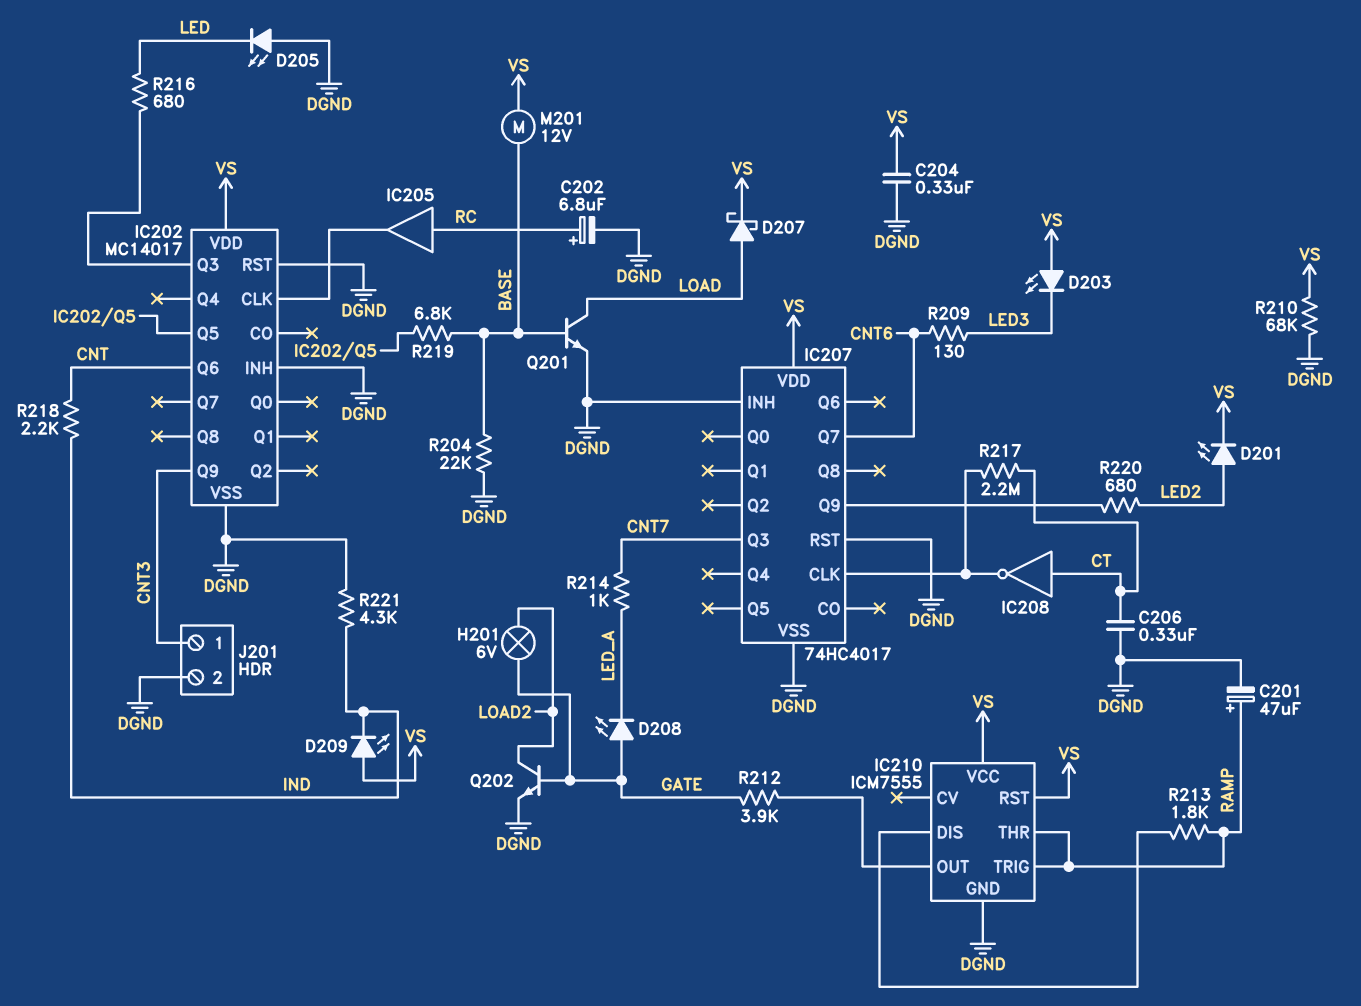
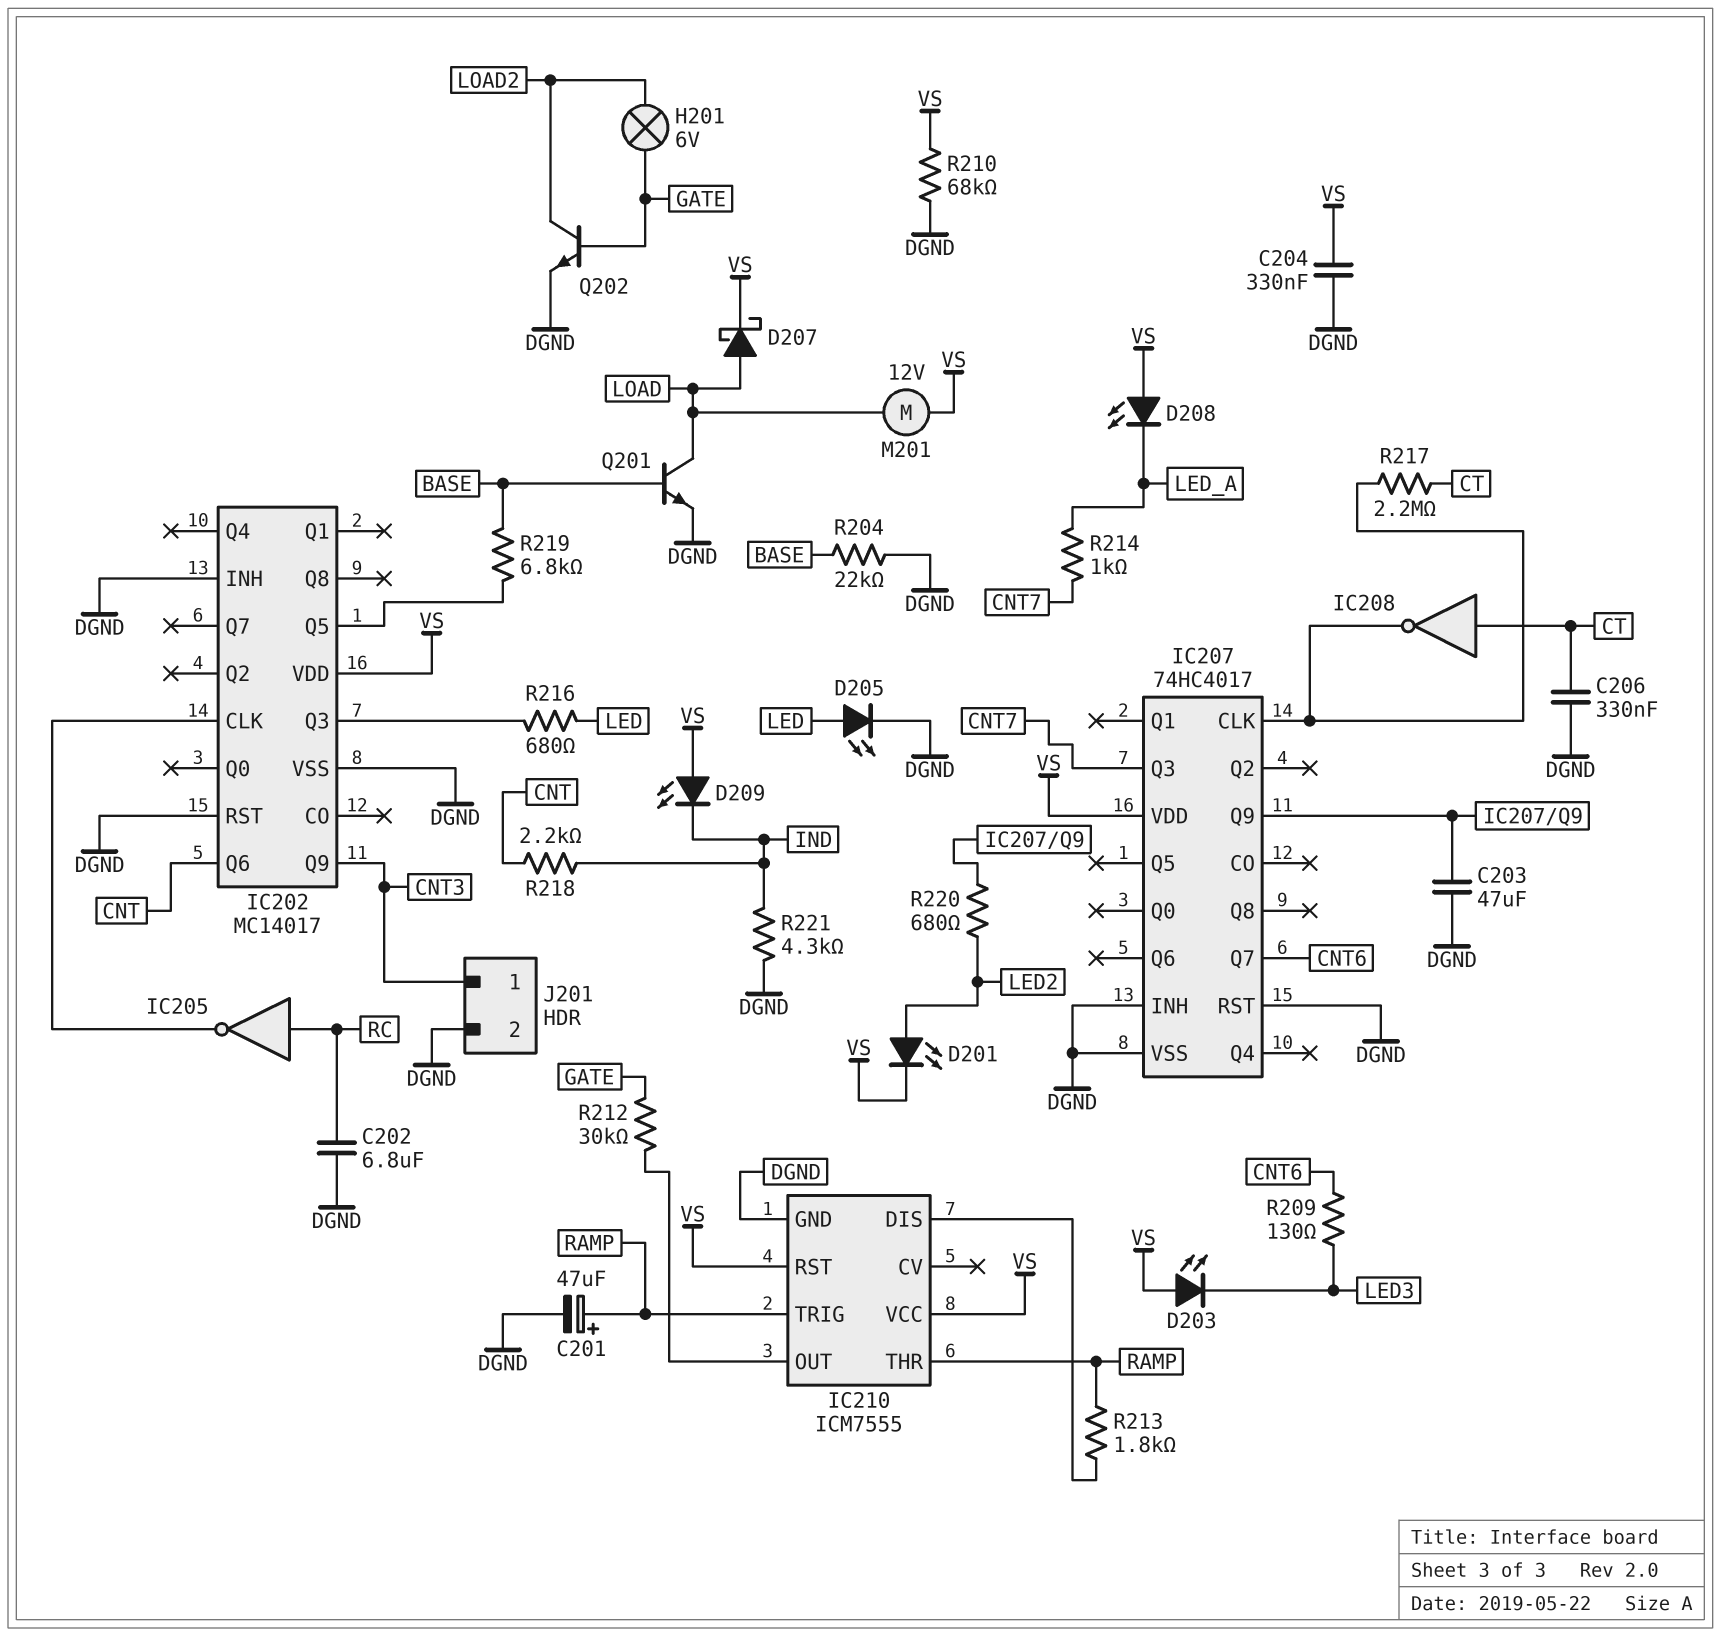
C202: 6.8uF (plus RC, minus DGND) -> 6.8uF (DGND, RC)
C203: none -> 47uF (DGND, IC207/Q9)
D205: LED (A DGND, K LED) -> LED (A LED, K DGND)
D208: LED (A GATE, K LED_A) -> LED (A VS, K LED_A)
IC205: buffer (in RC, out IC202/CLK) -> NOT (in RC, out IC202/CLK)
M201: motor 12V (BASE, VS) -> motor 12V (LOAD, VS)
R212: 3.9k (GATE, IC210/OUT) -> 30k (GATE, IC210/OUT)

